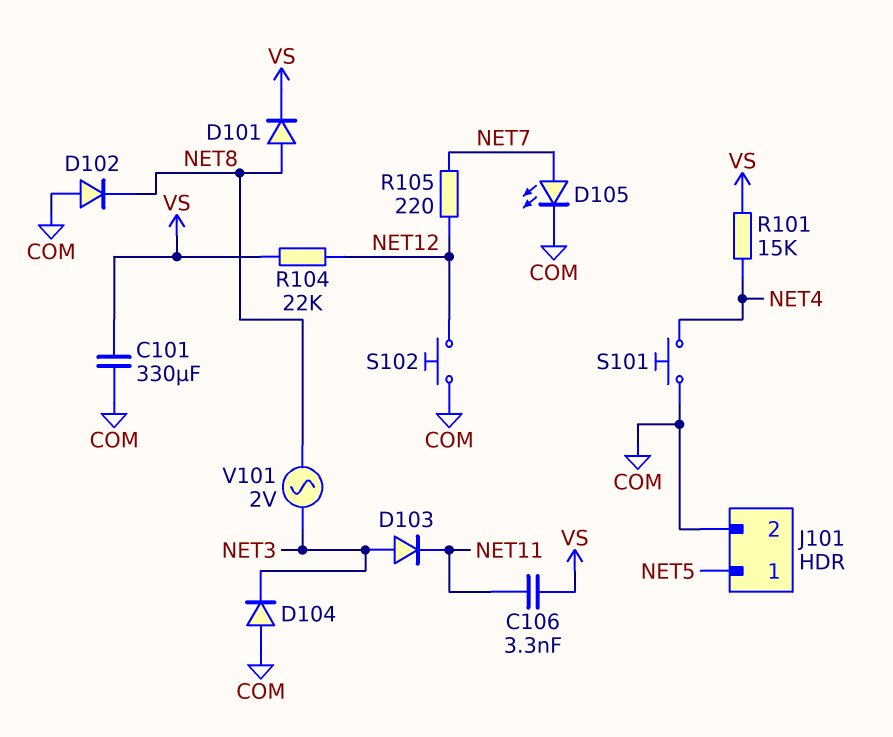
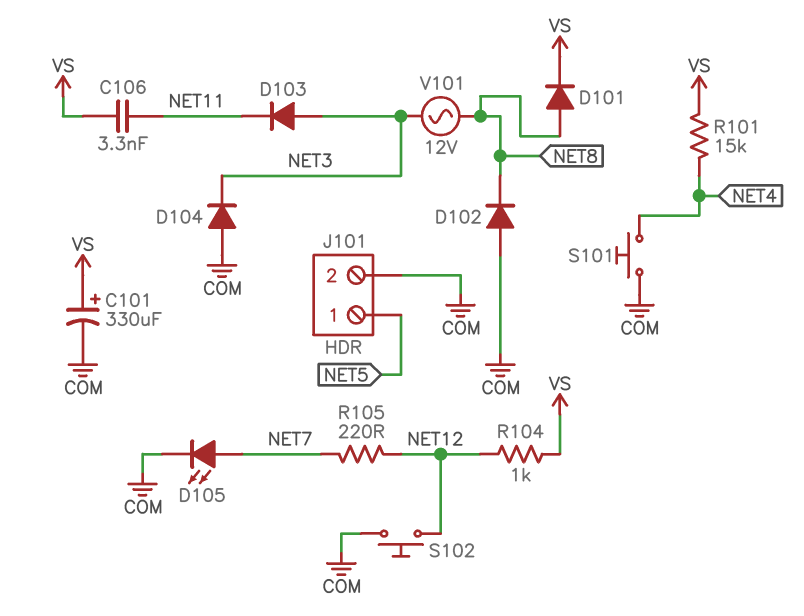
C101: 330uF (COM, VS) -> 330uF (plus VS, minus COM)
R104: 22k (NET12, VS) -> 1k (NET12, VS)
V101: AC 2V (NET3, NET8) -> AC 12V (NET3, NET8)

